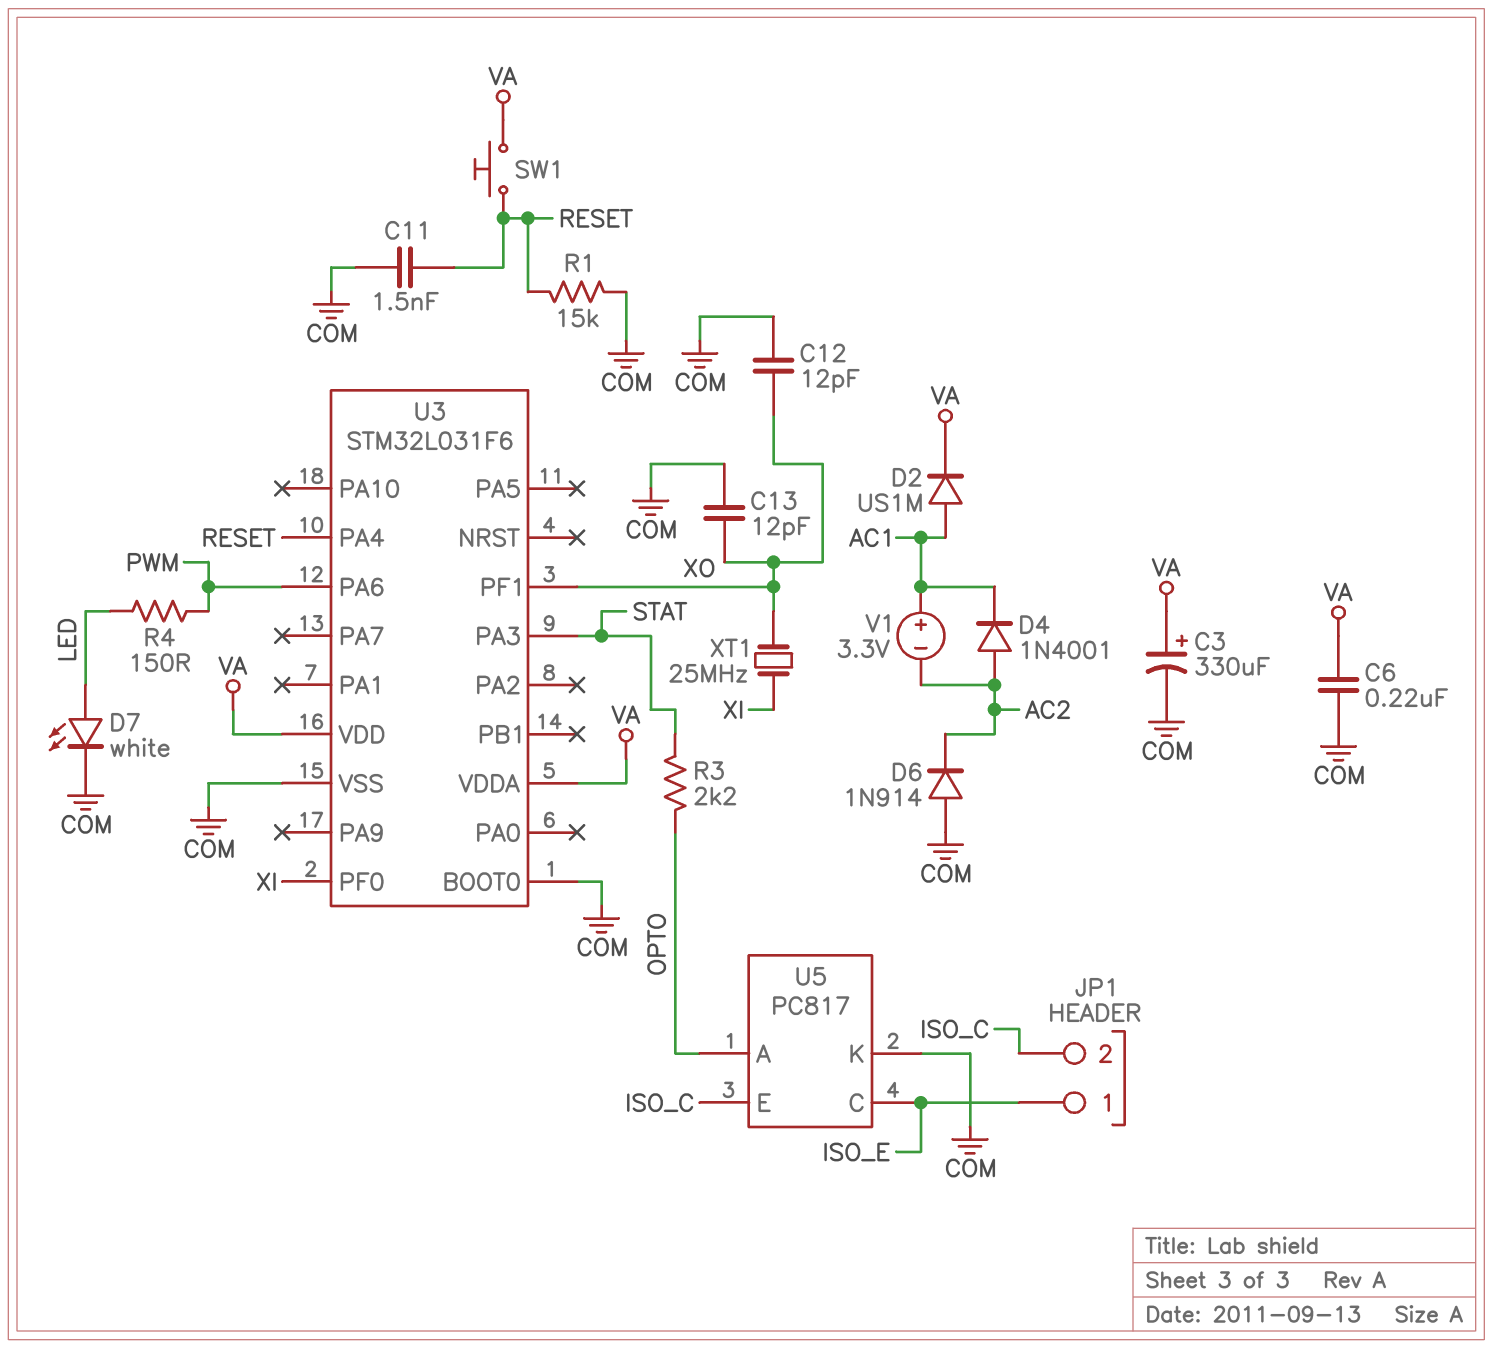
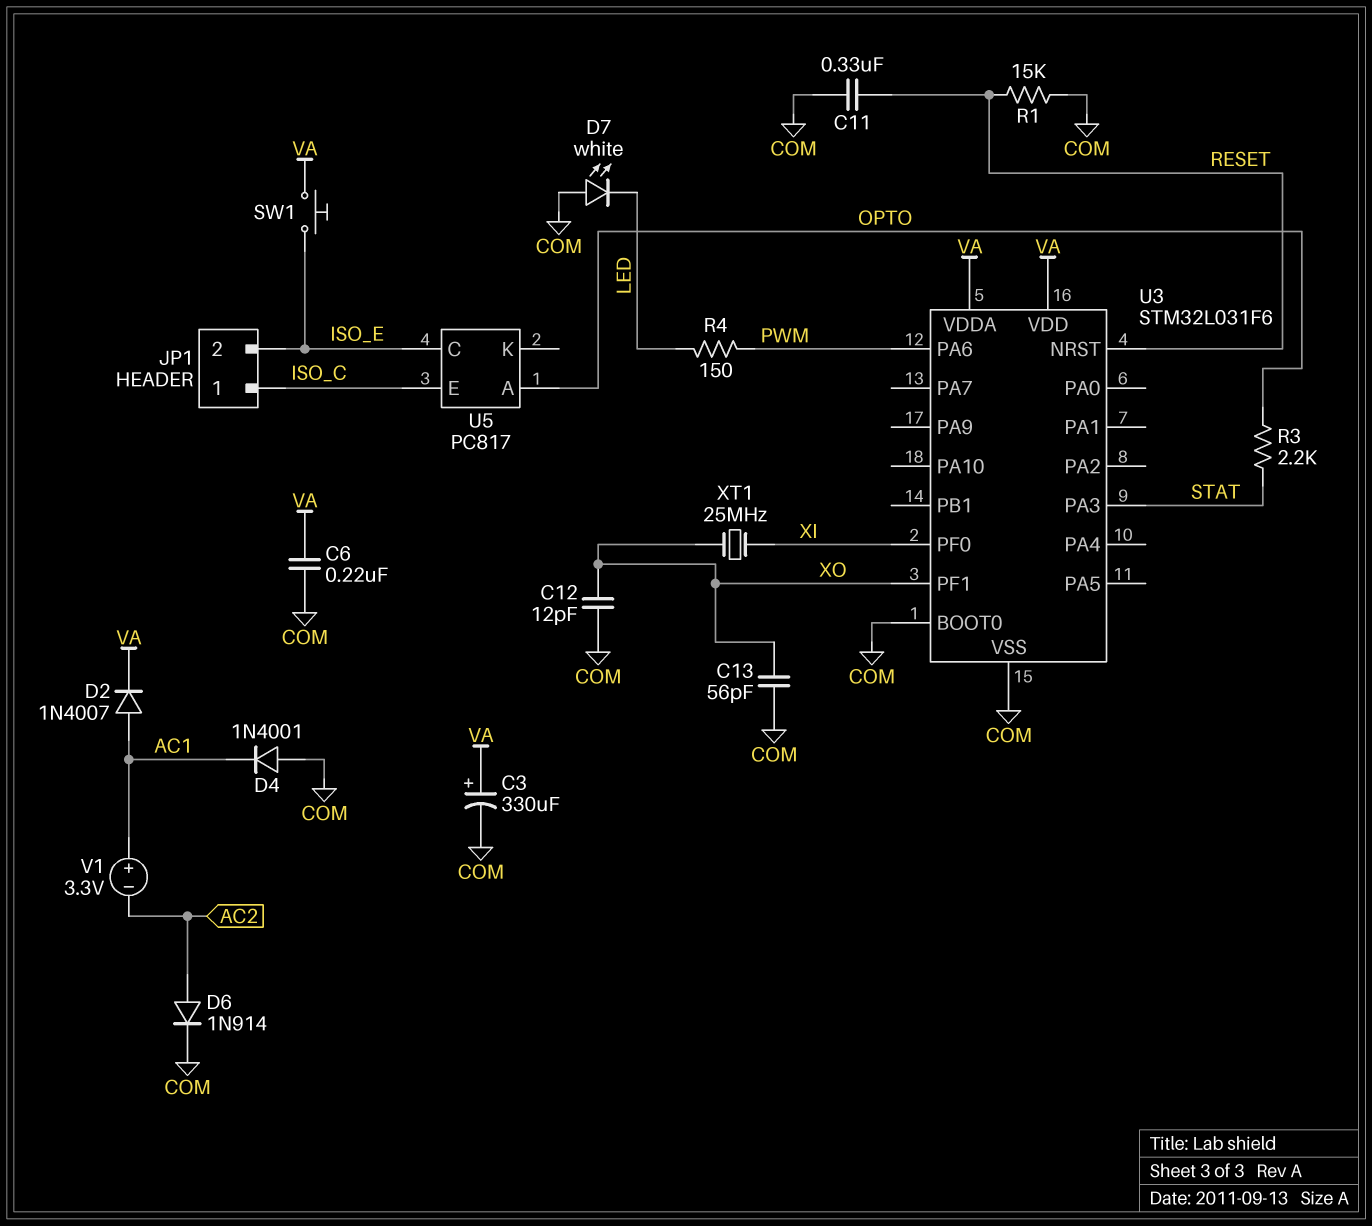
C11: 1.5nF (COM, RESET) -> 330nF (COM, RESET)
C13: 12pF (COM, XO) -> 56pF (COM, XO)
D2: diode US1M (A AC1, K VA) -> diode 1N4007 (A AC1, K VA)
D4: diode 1N4001 (A AC2, K AC1) -> diode 1N4001 (A COM, K AC1)
D6: diode 1N914 (A COM, K AC2) -> diode 1N914 (A AC2, K COM)
D7: LED white (A LED, K COM) -> LED white (A COM, K LED)
JP1 pin 1: ISO_E -> ISO_C
JP1 pin 2: ISO_C -> ISO_E
SW1: button (RESET, VA) -> button (ISO_E, VA)
U3 pin NRST: none -> RESET
U3 pin PA4: RESET -> none
U5 pin K: COM -> none

